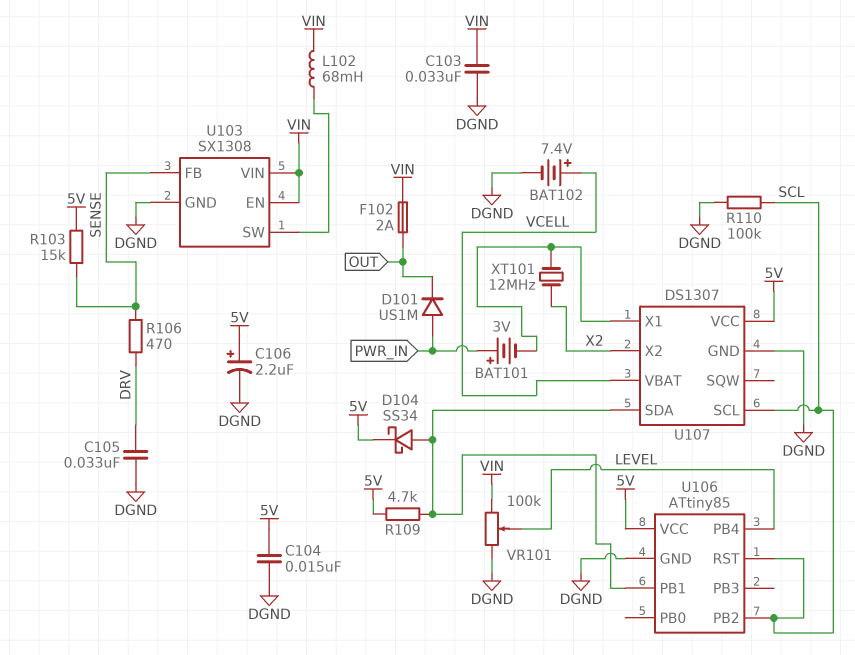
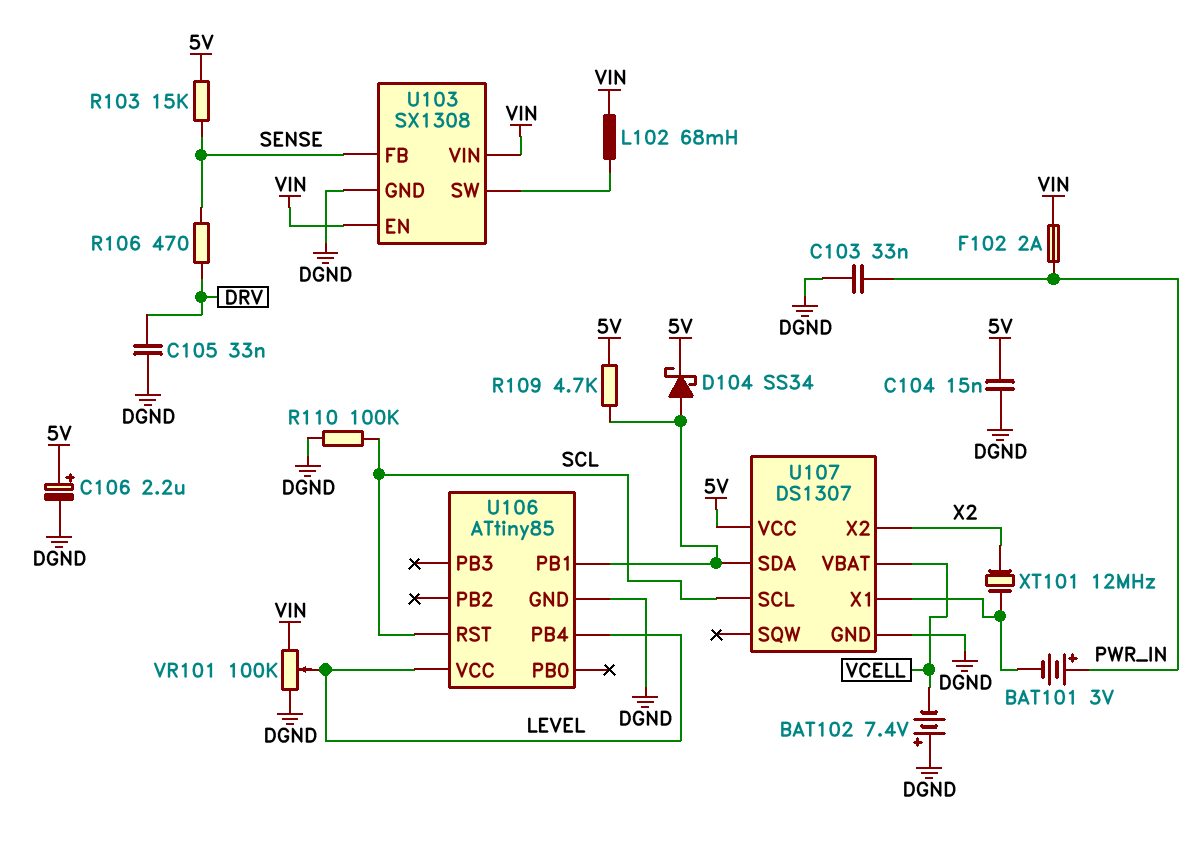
BAT102: 7.4V (plus VCELL, minus DGND) -> 7.4V (plus DGND, minus VCELL)
C103: 33nF (DGND, VIN) -> 33nF (DGND, PWR_IN)
D101: diode US1M (A PWR_IN, K OUT) -> none
F102: 2A (OUT, VIN) -> 2A (PWR_IN, VIN)
U106 pin PB2: SCL -> none
U106 pin VCC: 5V -> LEVEL

